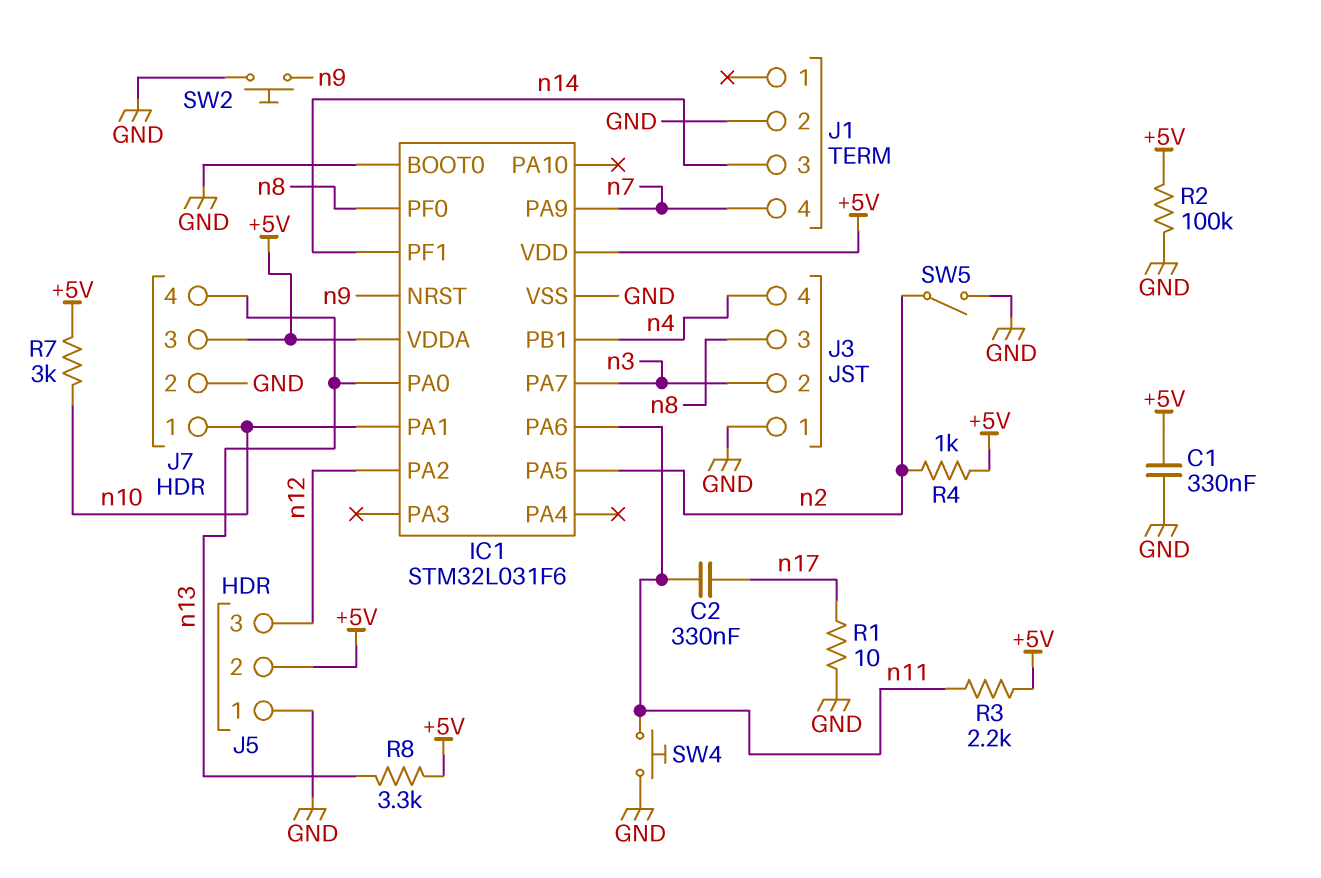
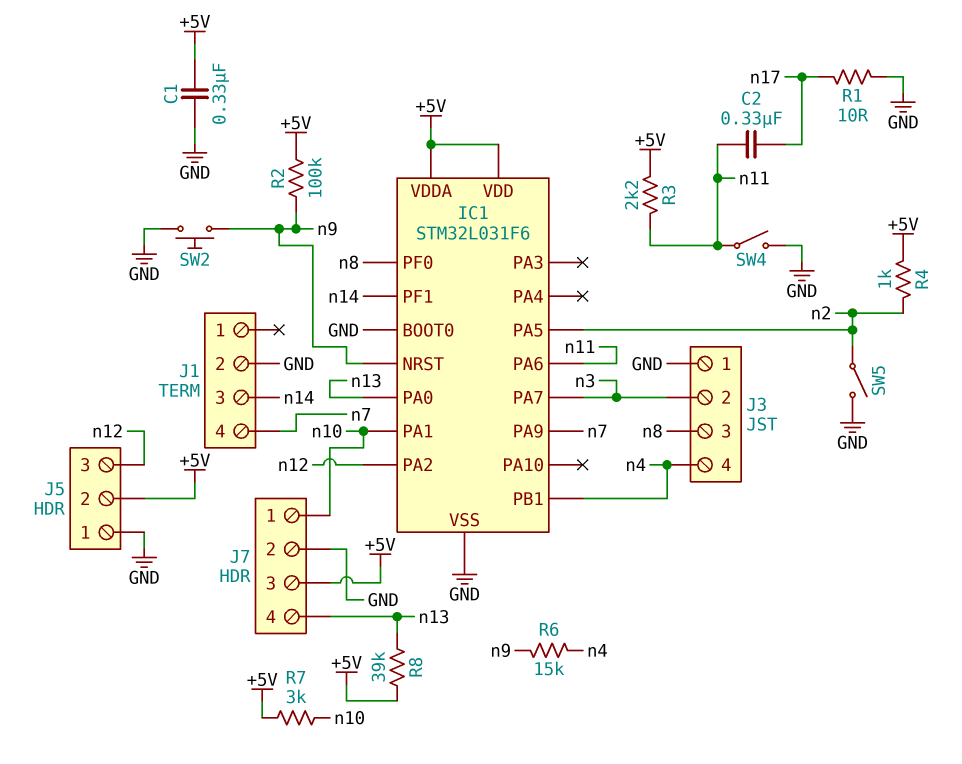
R2: 100k (+5V, GND) -> 100k (+5V, n9)
R6: none -> 15k (n4, n9)
R8: 3.3k (+5V, n13) -> 39k (+5V, n13)
SW4: button (GND, n11) -> switch (GND, n11)

